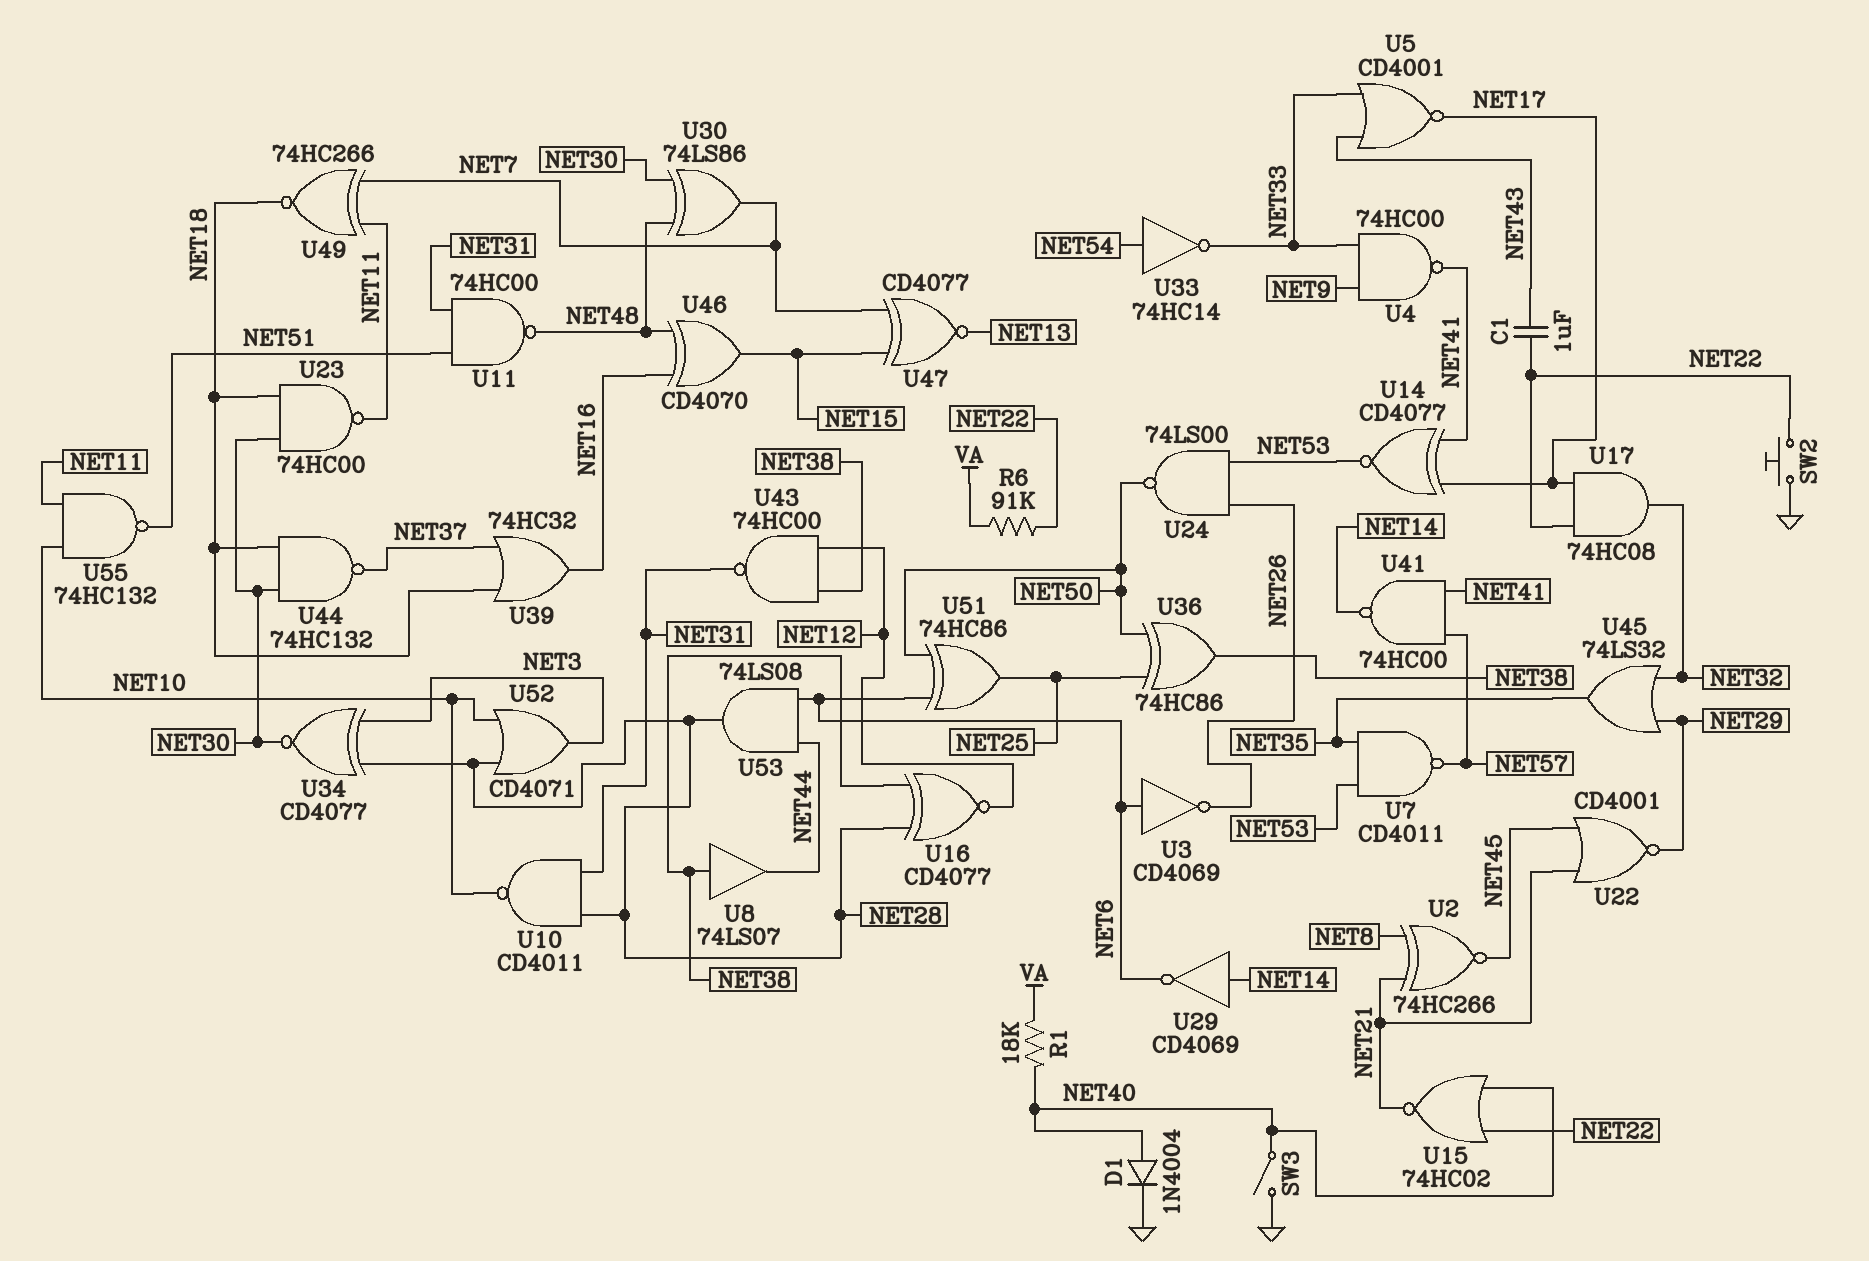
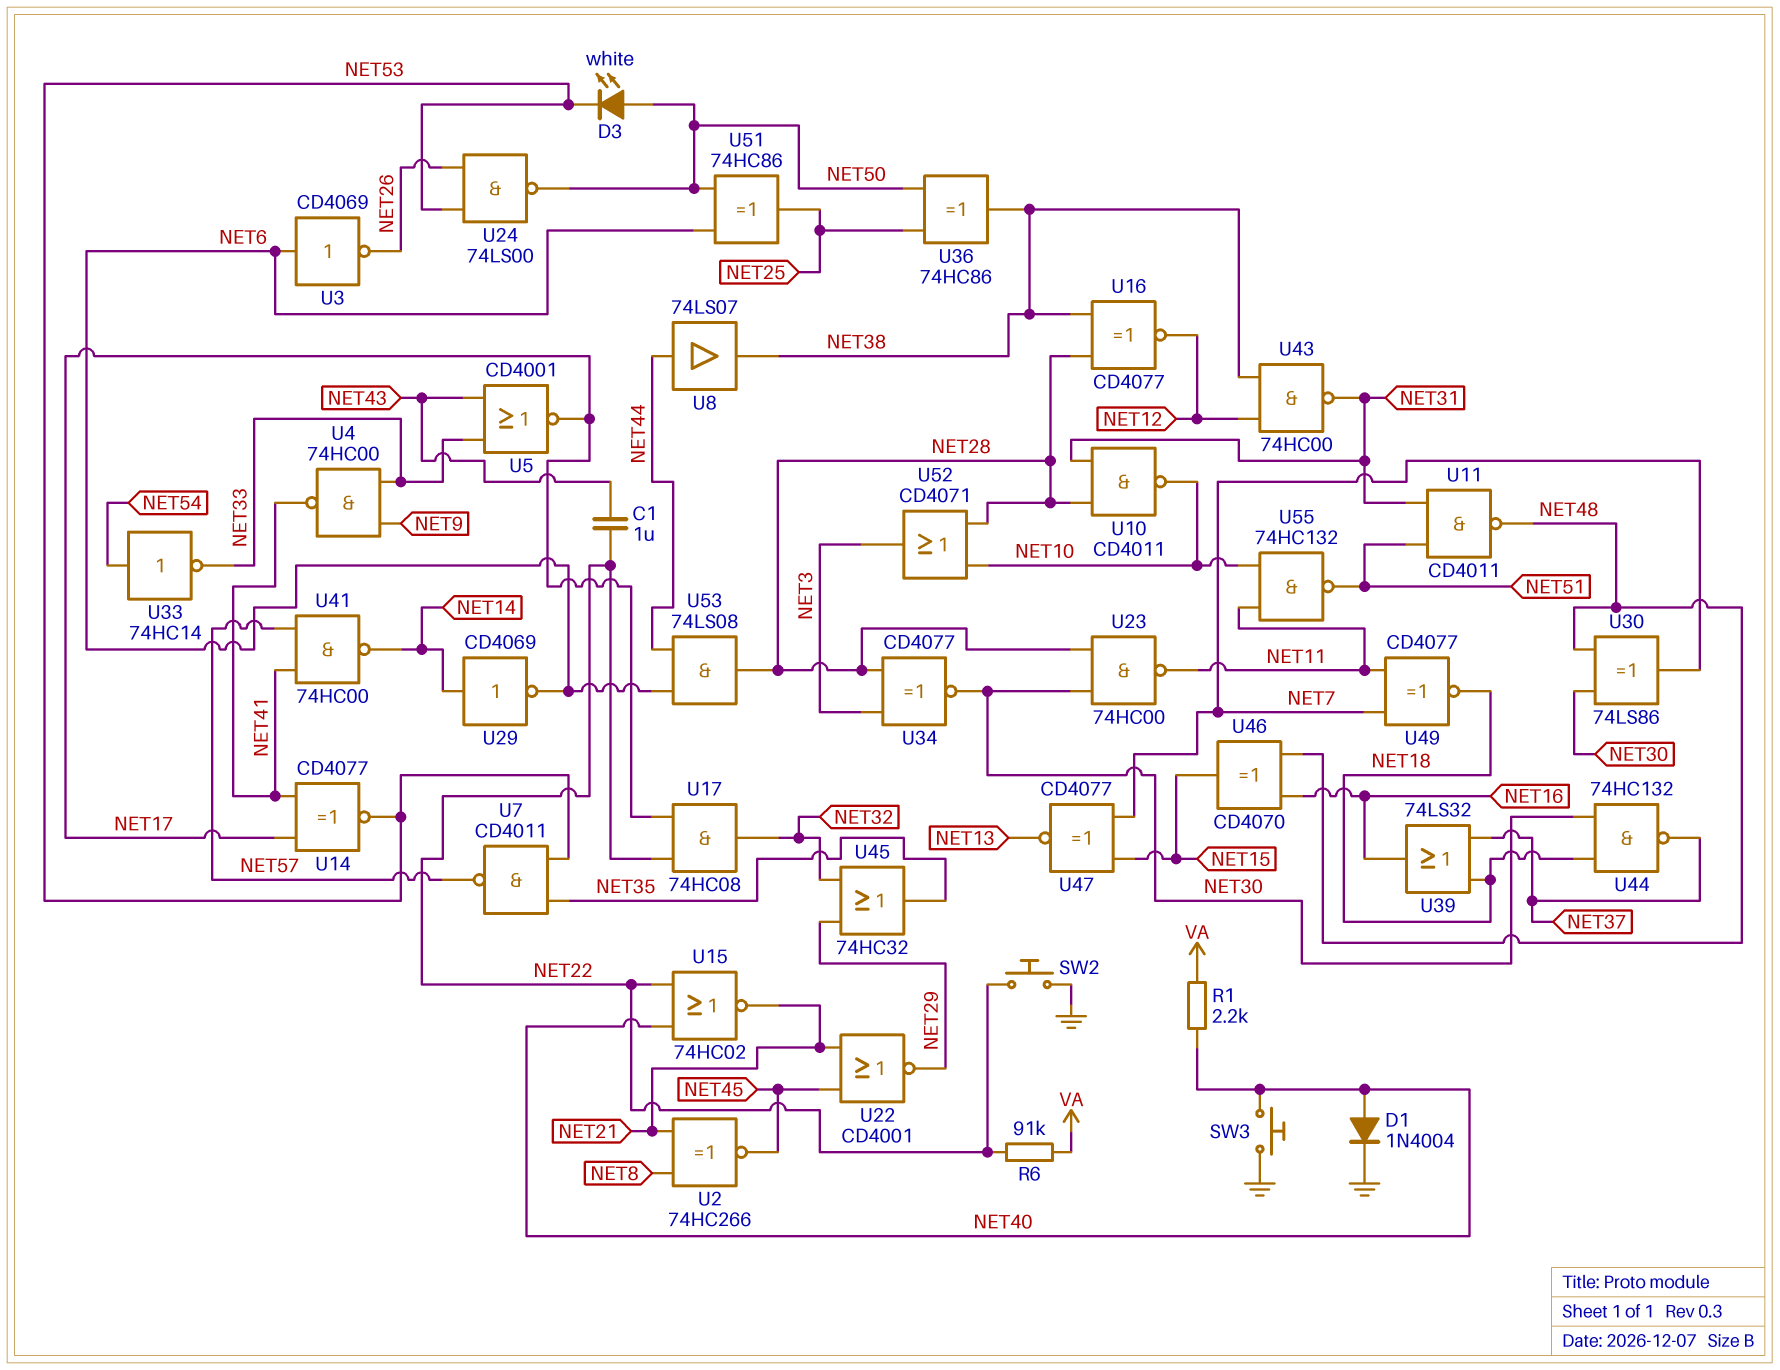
D3: none -> LED white (A NET50, K NET53)
R1: 18k (NET40, VA) -> 2.2k (NET40, VA)
SW3: switch (GND, NET40) -> button (GND, NET40)
U8: buffer 74LS07 (in NET38, out NET44) -> buffer 74LS07 (in NET44, out NET38)
U11: NAND 74HC00 (in NET31, in NET51, out NET48) -> NAND CD4011 (in NET31, in NET51, out NET48)
U23: NAND 74HC00 (in NET18, in NET30, out NET11) -> NAND 74HC00 (in NET28, in NET30, out NET11)
U39: OR 74HC32 (in NET18, in NET37, out NET16) -> OR 74LS32 (in NET18, in NET37, out NET16)
U45: OR 74LS32 (in NET29, in NET32, out NET35) -> OR 74HC32 (in NET29, in NET32, out NET35)
U49: XNOR 74HC266 (in NET7, in NET11, out NET18) -> XNOR CD4077 (in NET7, in NET11, out NET18)

